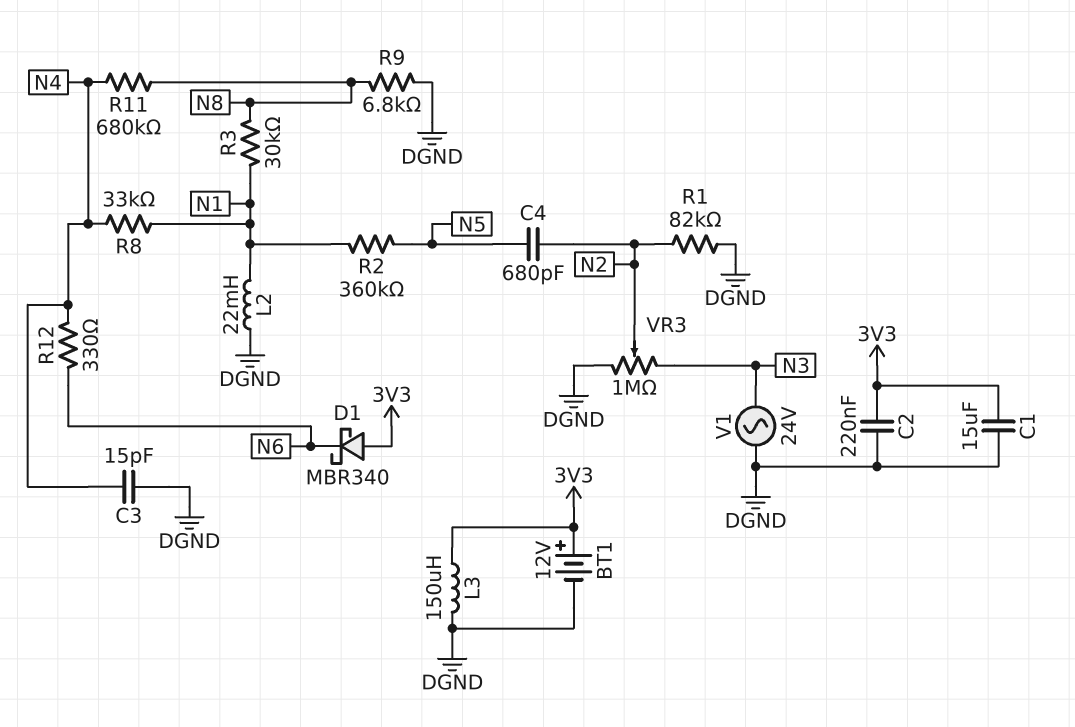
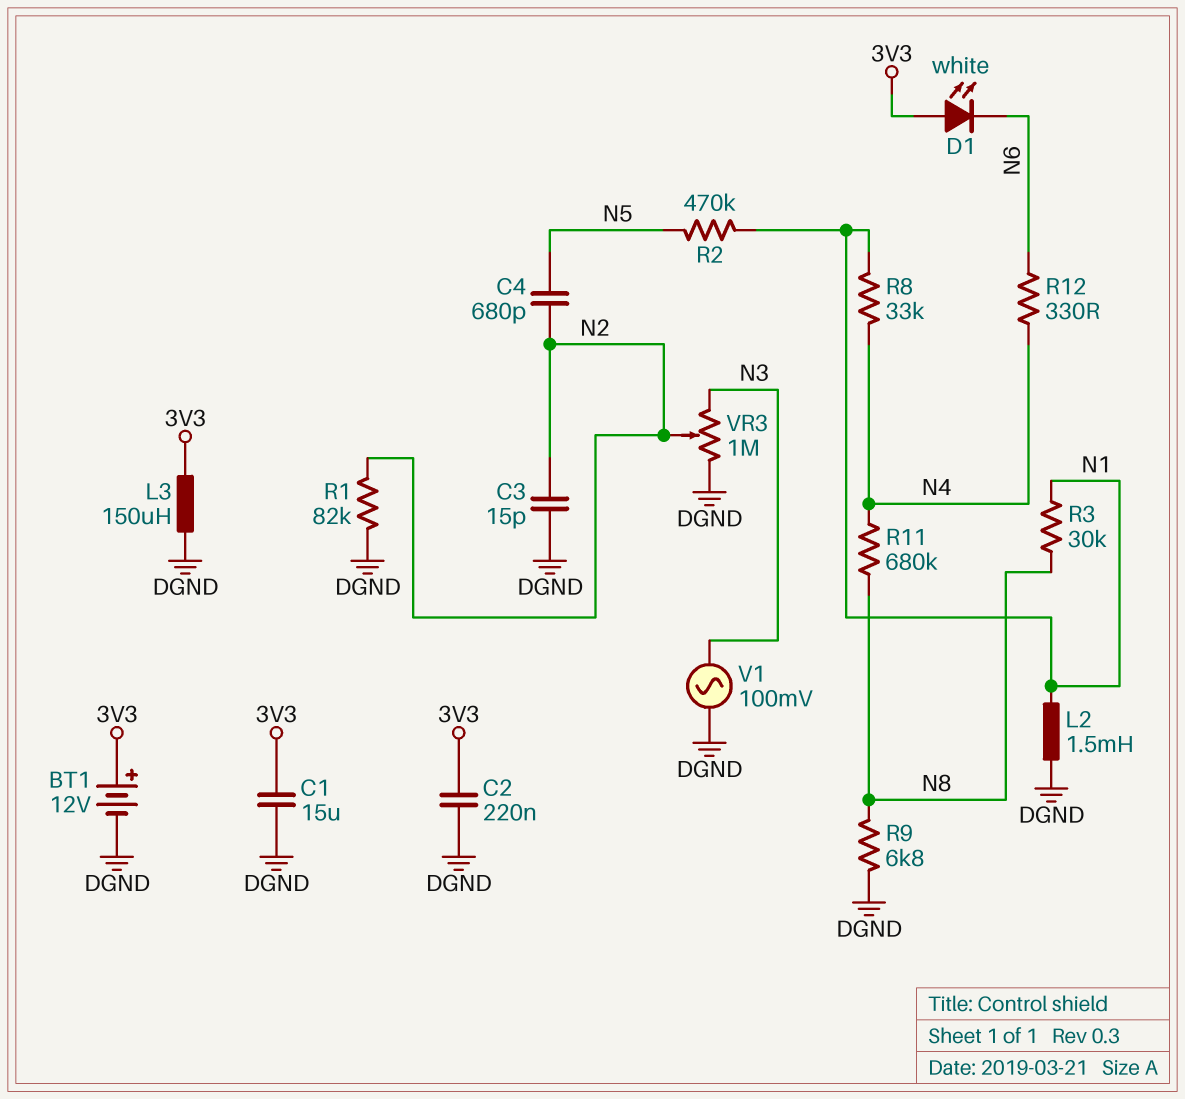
C3: 15pF (DGND, N4) -> 15pF (DGND, N2)
D1: schottky MBR340 (A 3V3, K N6) -> LED white (A 3V3, K N6)
L2: 22mH (DGND, N1) -> 1.5mH (DGND, N1)
R2: 360k (N1, N5) -> 470k (N1, N5)
V1: AC 24V (DGND, N3) -> AC 100mV (DGND, N3)

